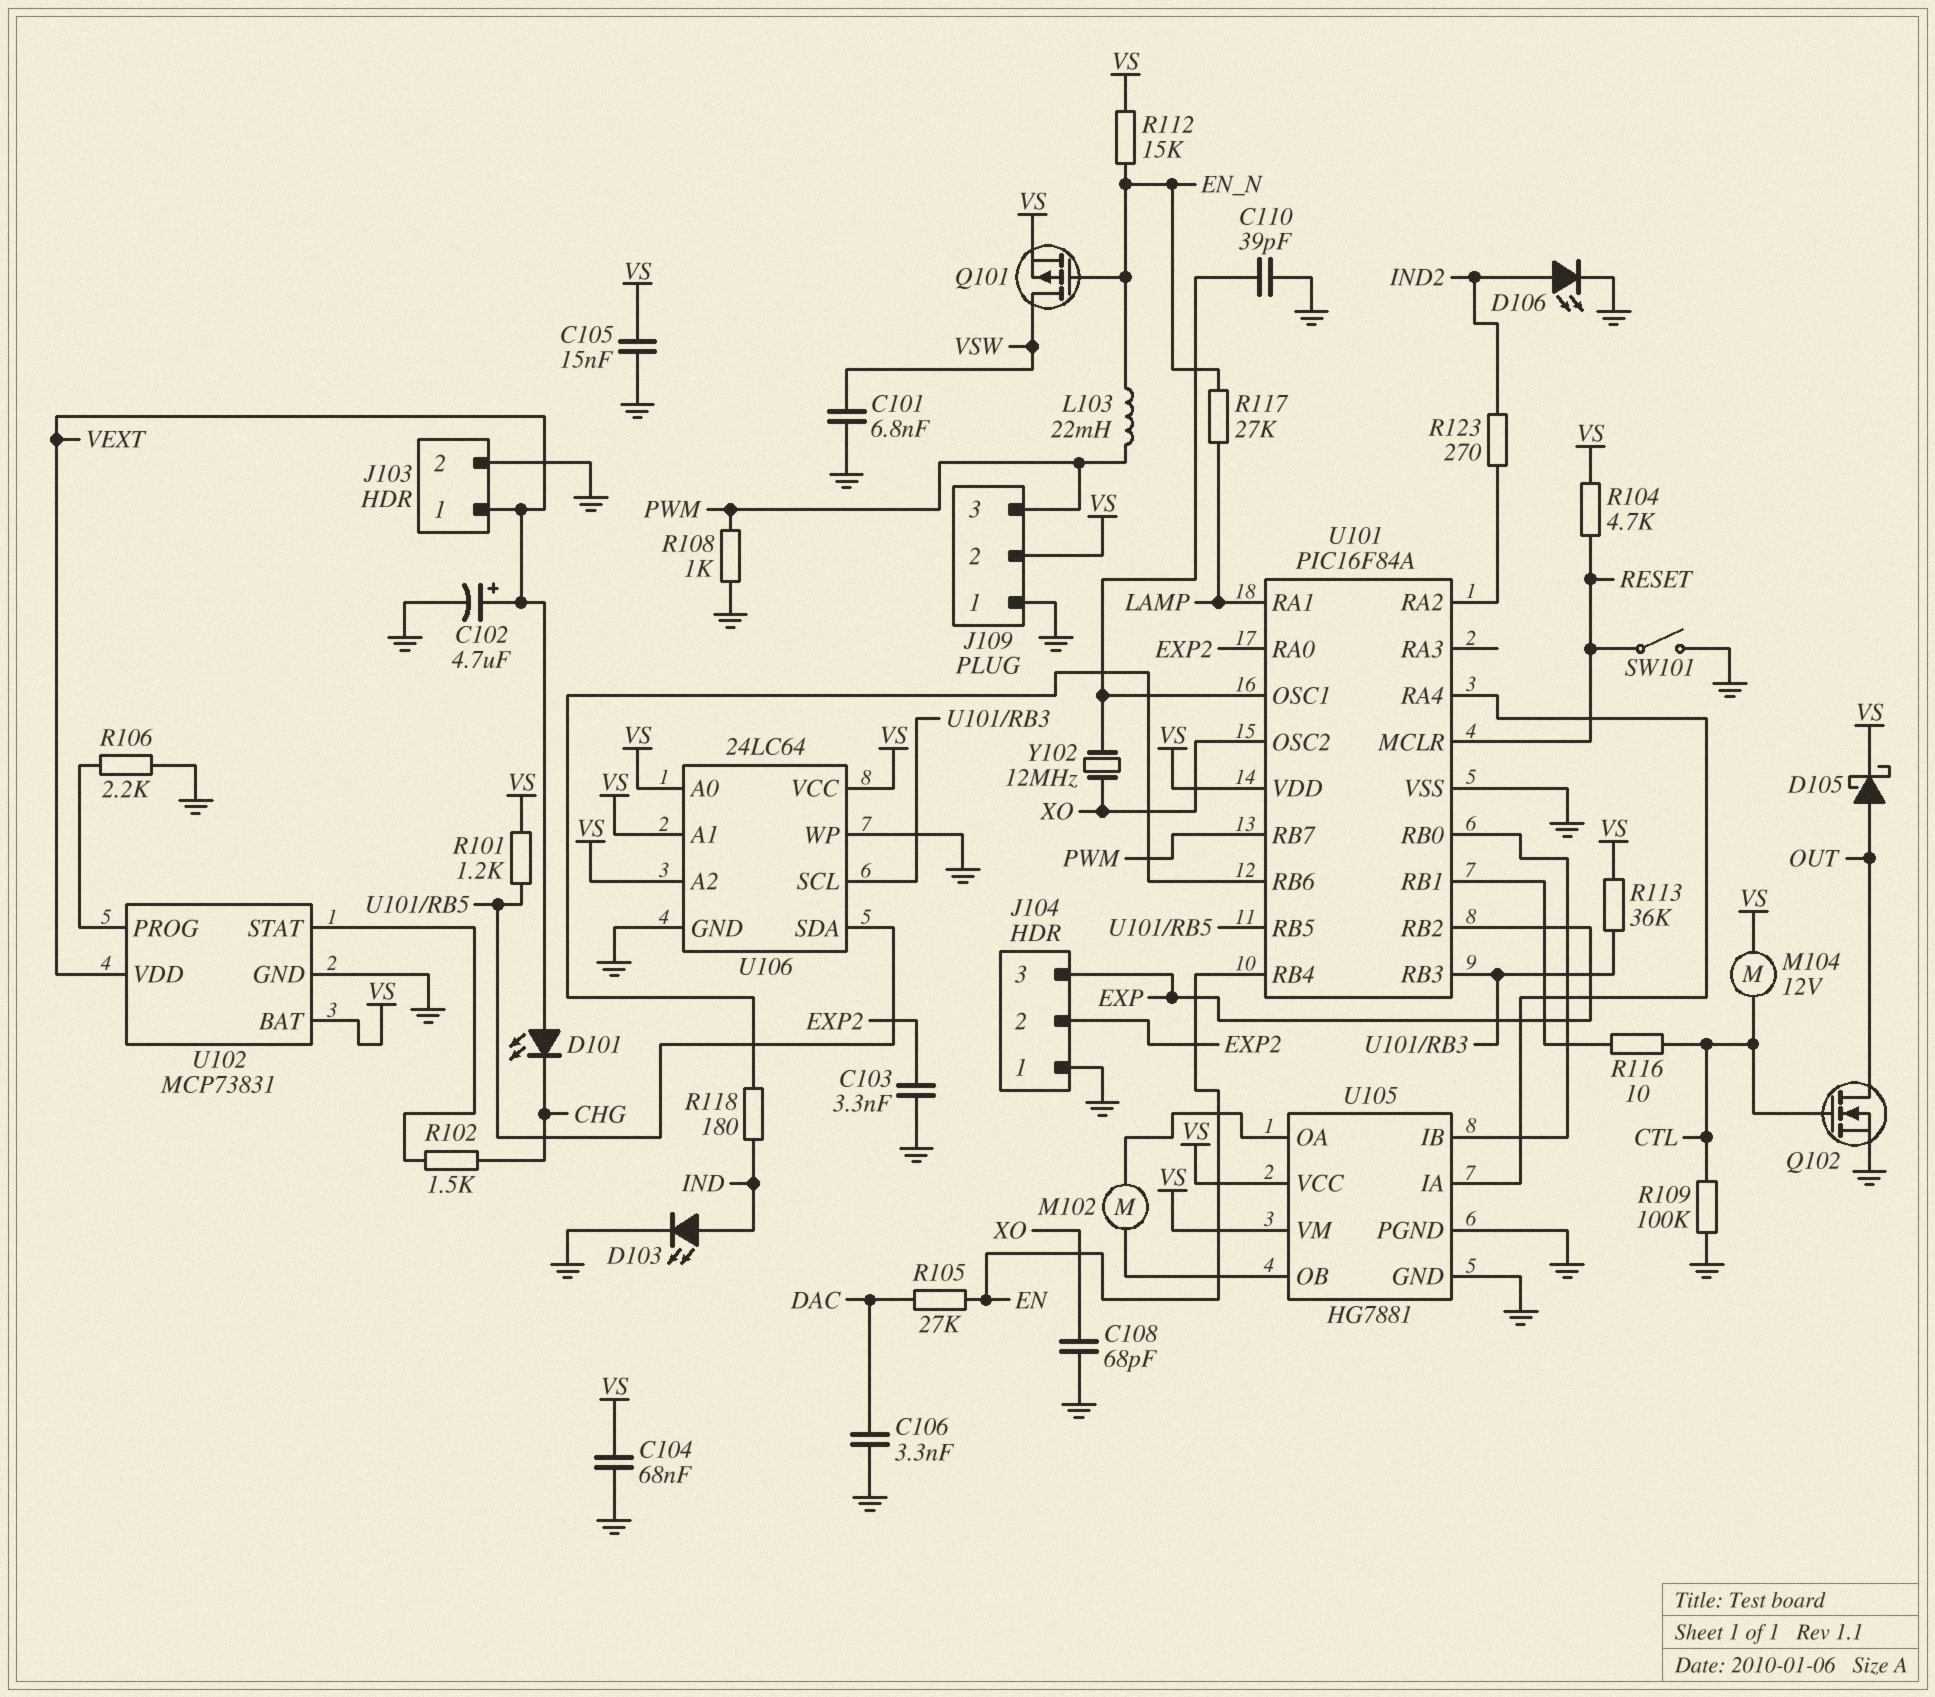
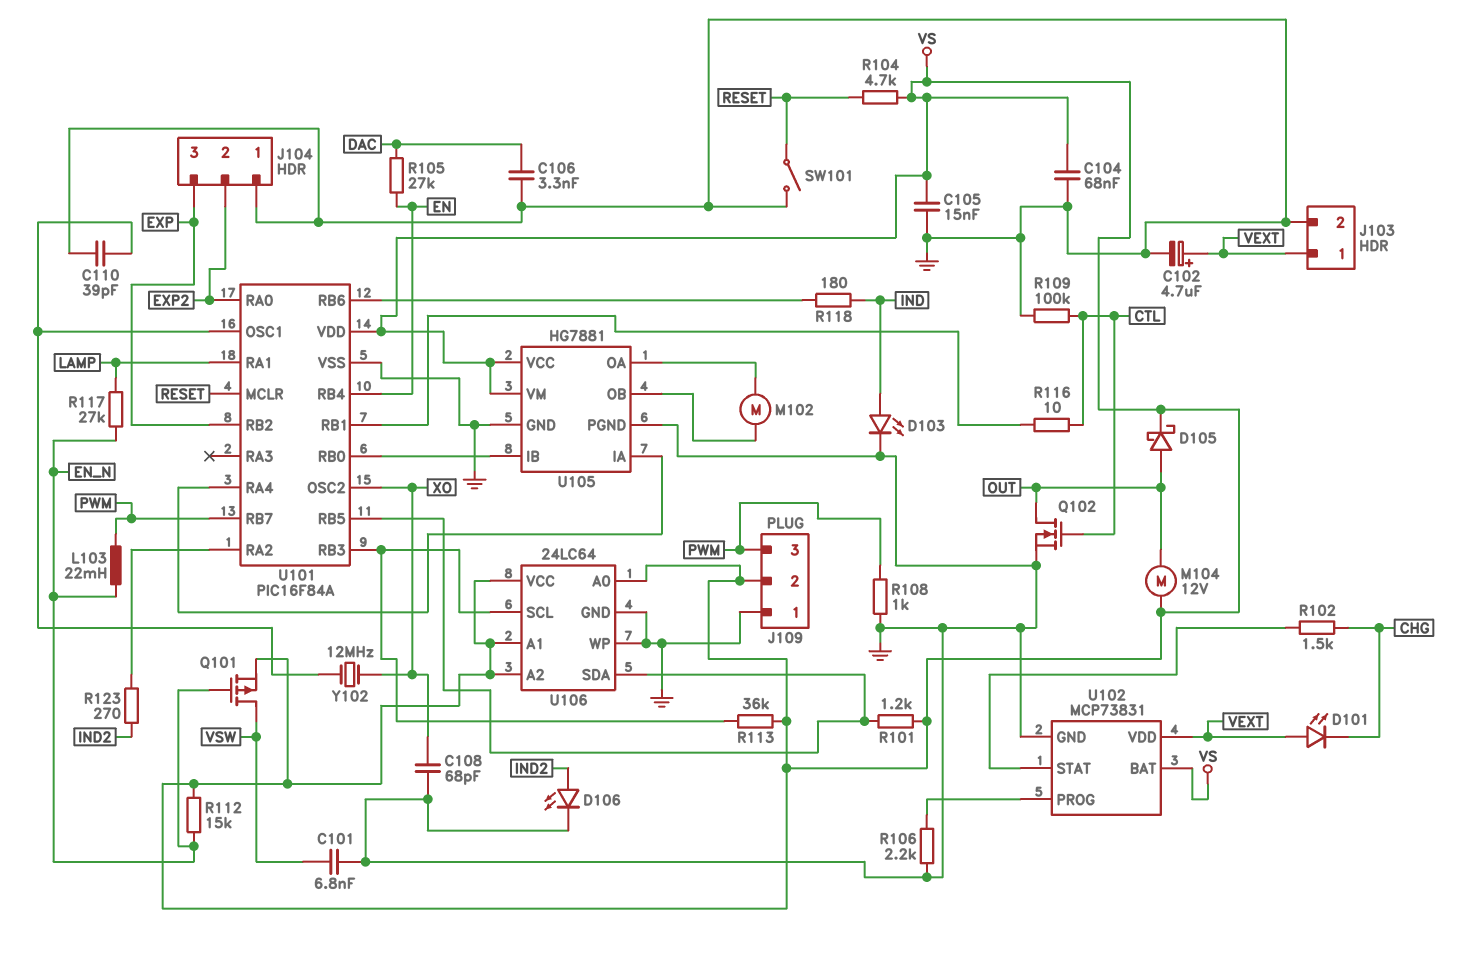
C103: 3.3nF (EXP2, GND) -> none
M104: motor 12V (CTL, VS) -> motor 12V (OUT, VS)

